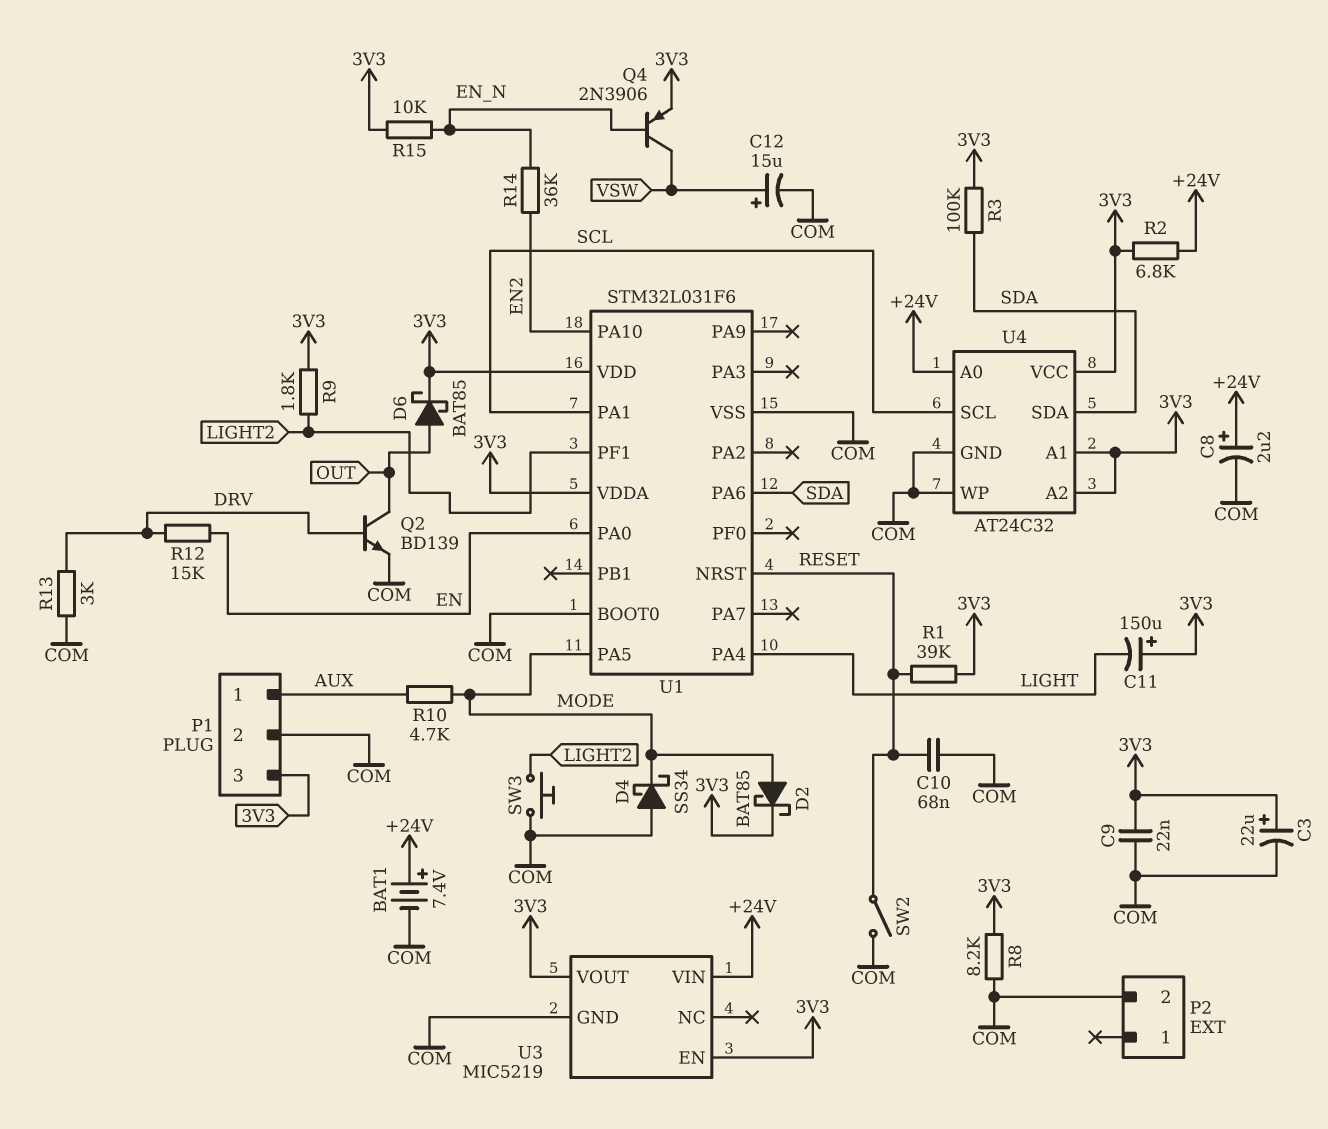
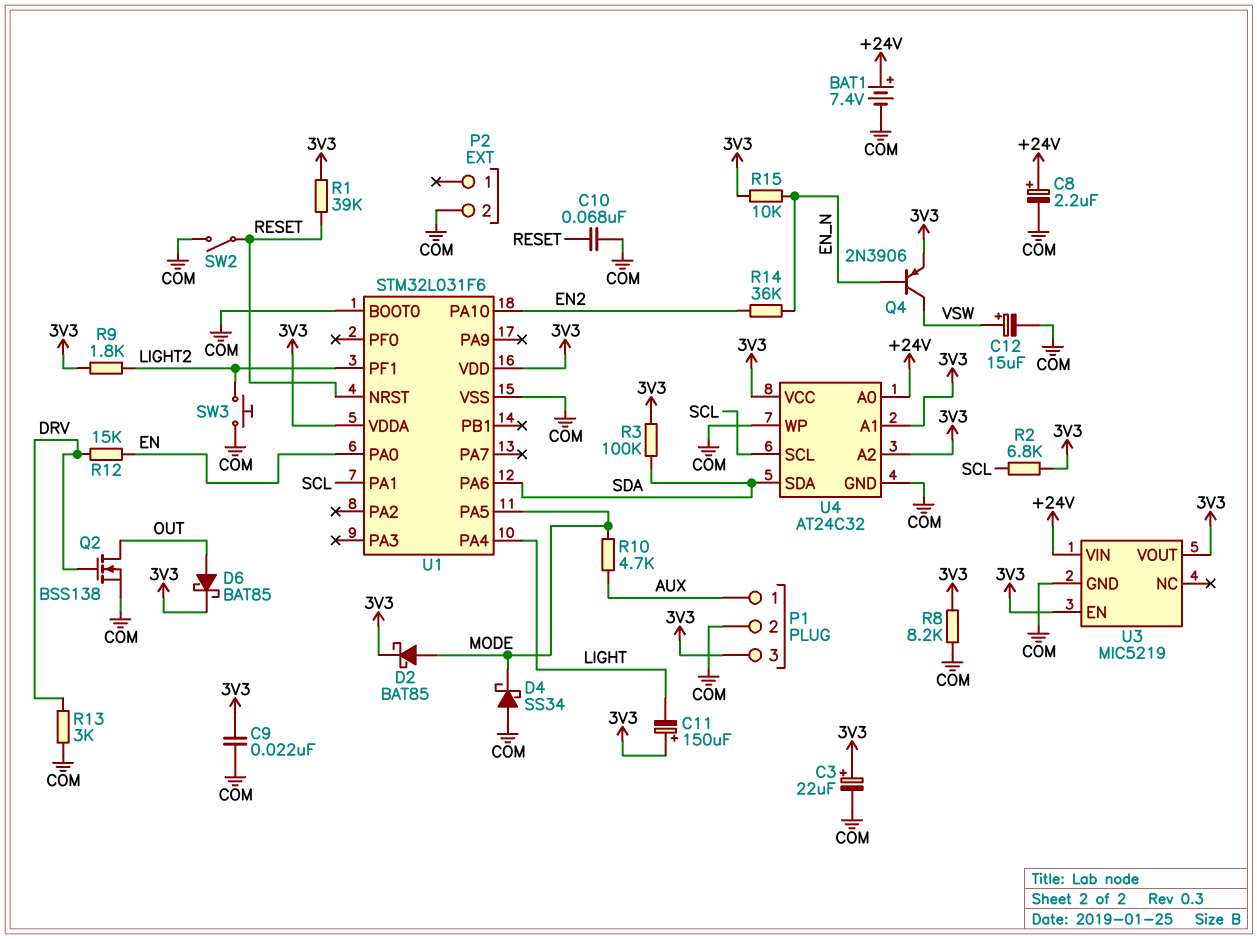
Q2: NPN BD139 (B DRV, C OUT, E COM) -> NMOS BSS138 (G DRV, D OUT, S COM)
R2: 6.8k (+24V, 3V3) -> 6.8k (3V3, SCL)

